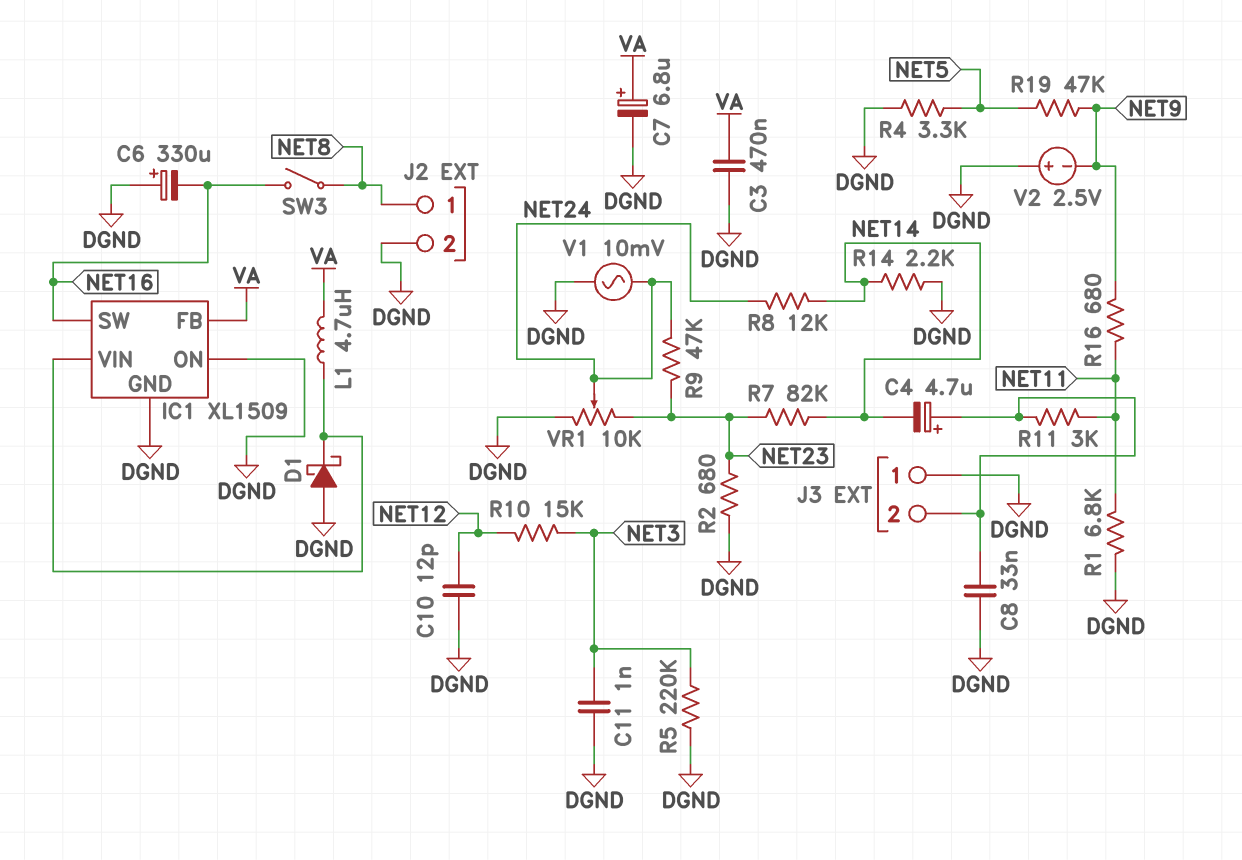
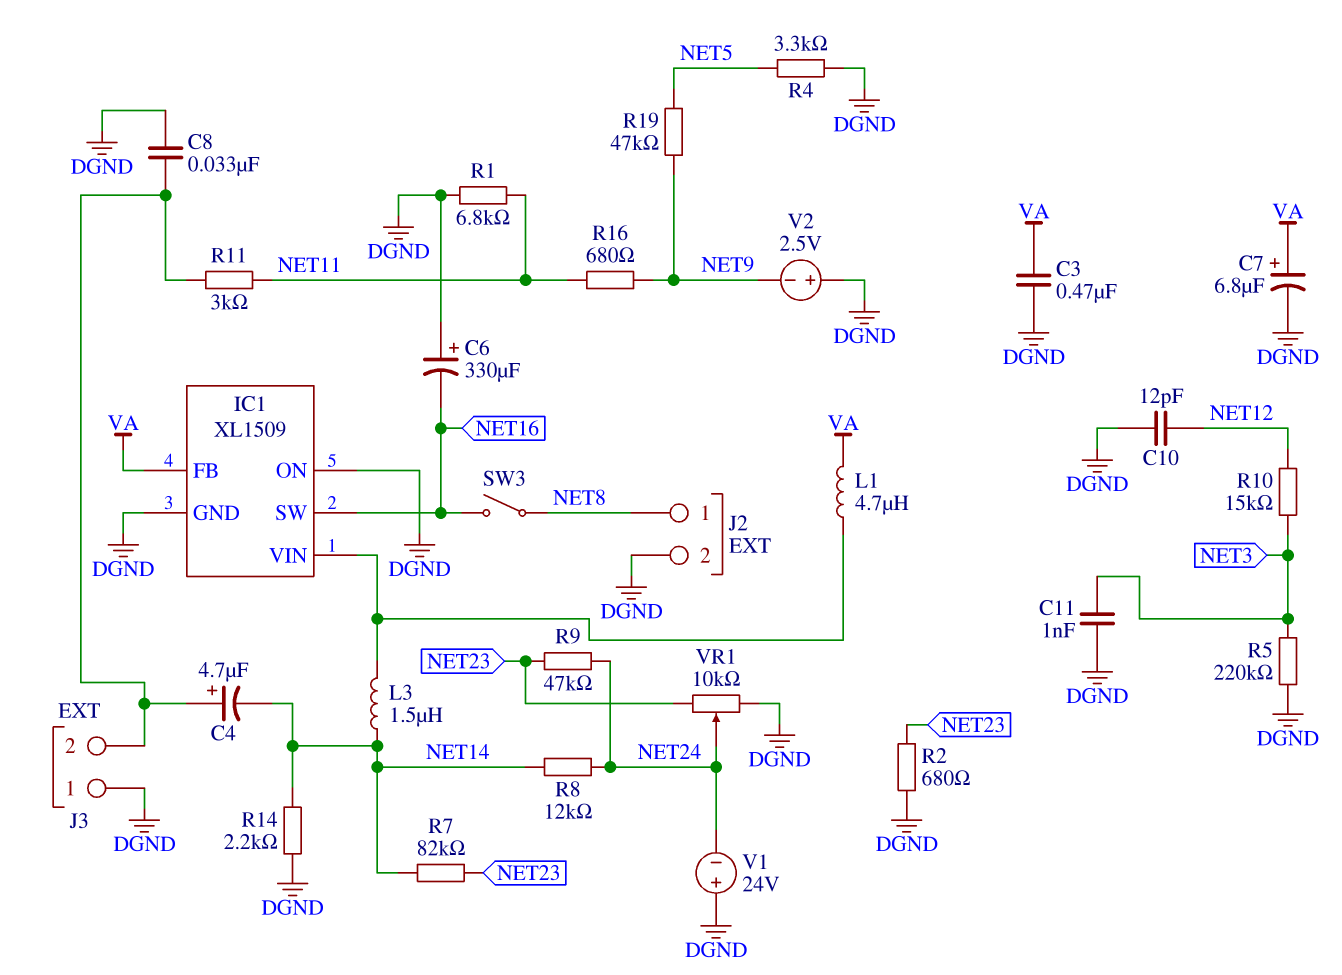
D1: schottky (A DGND, K IC1/VIN) -> none
L3: none -> 1.5uH (IC1/VIN, NET14)
V1: AC 10mV (DGND, NET24) -> 24V (plus DGND, minus NET24)

